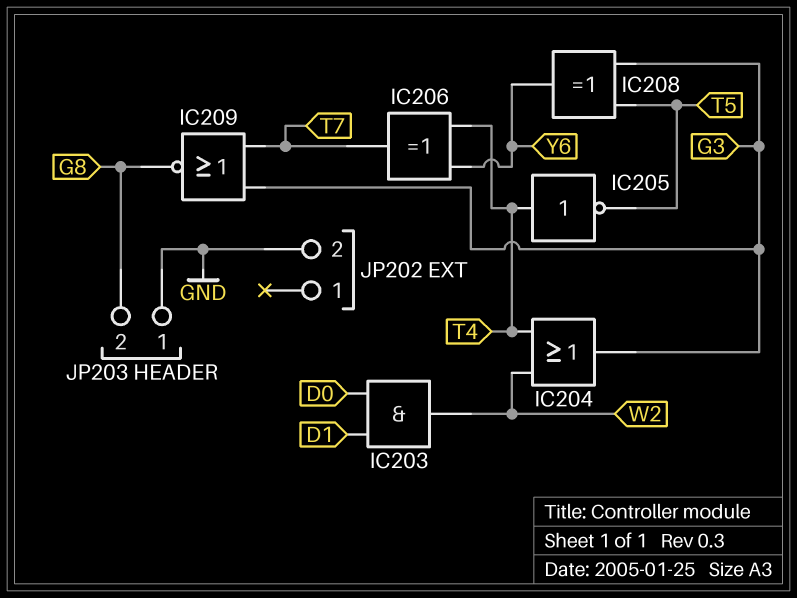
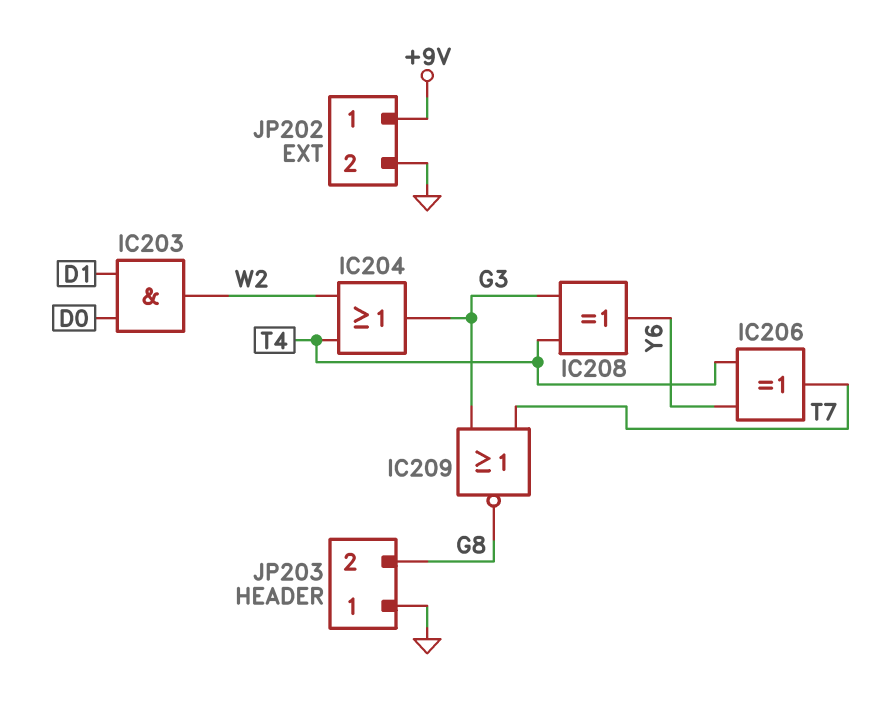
IC205: NOT (in T4, out T5) -> none
IC208: XOR (in G3, in T5, out Y6) -> XOR (in G3, in T4, out Y6)
JP202 pin 1: none -> +9V

